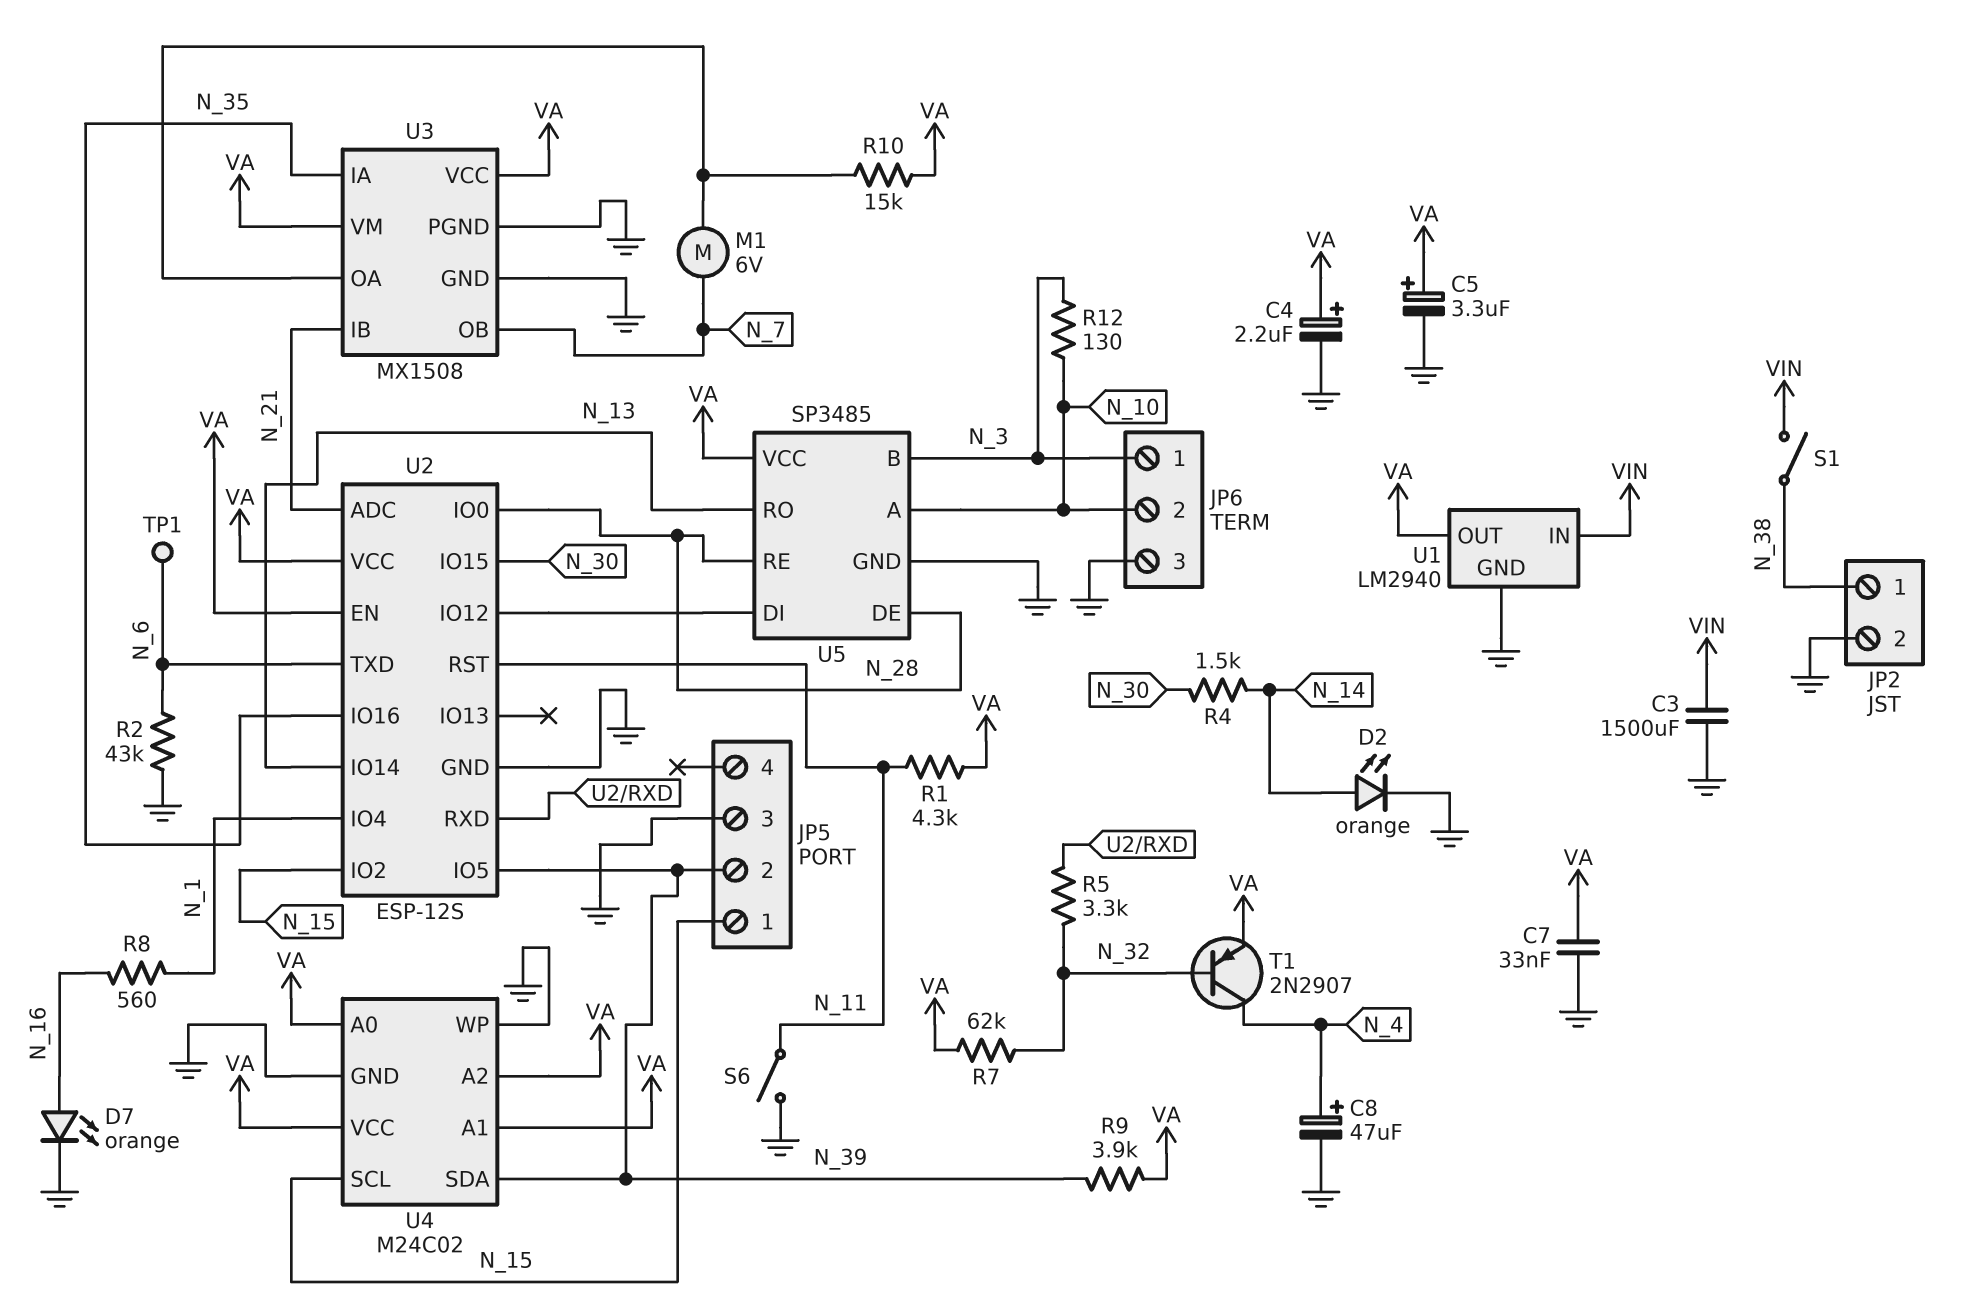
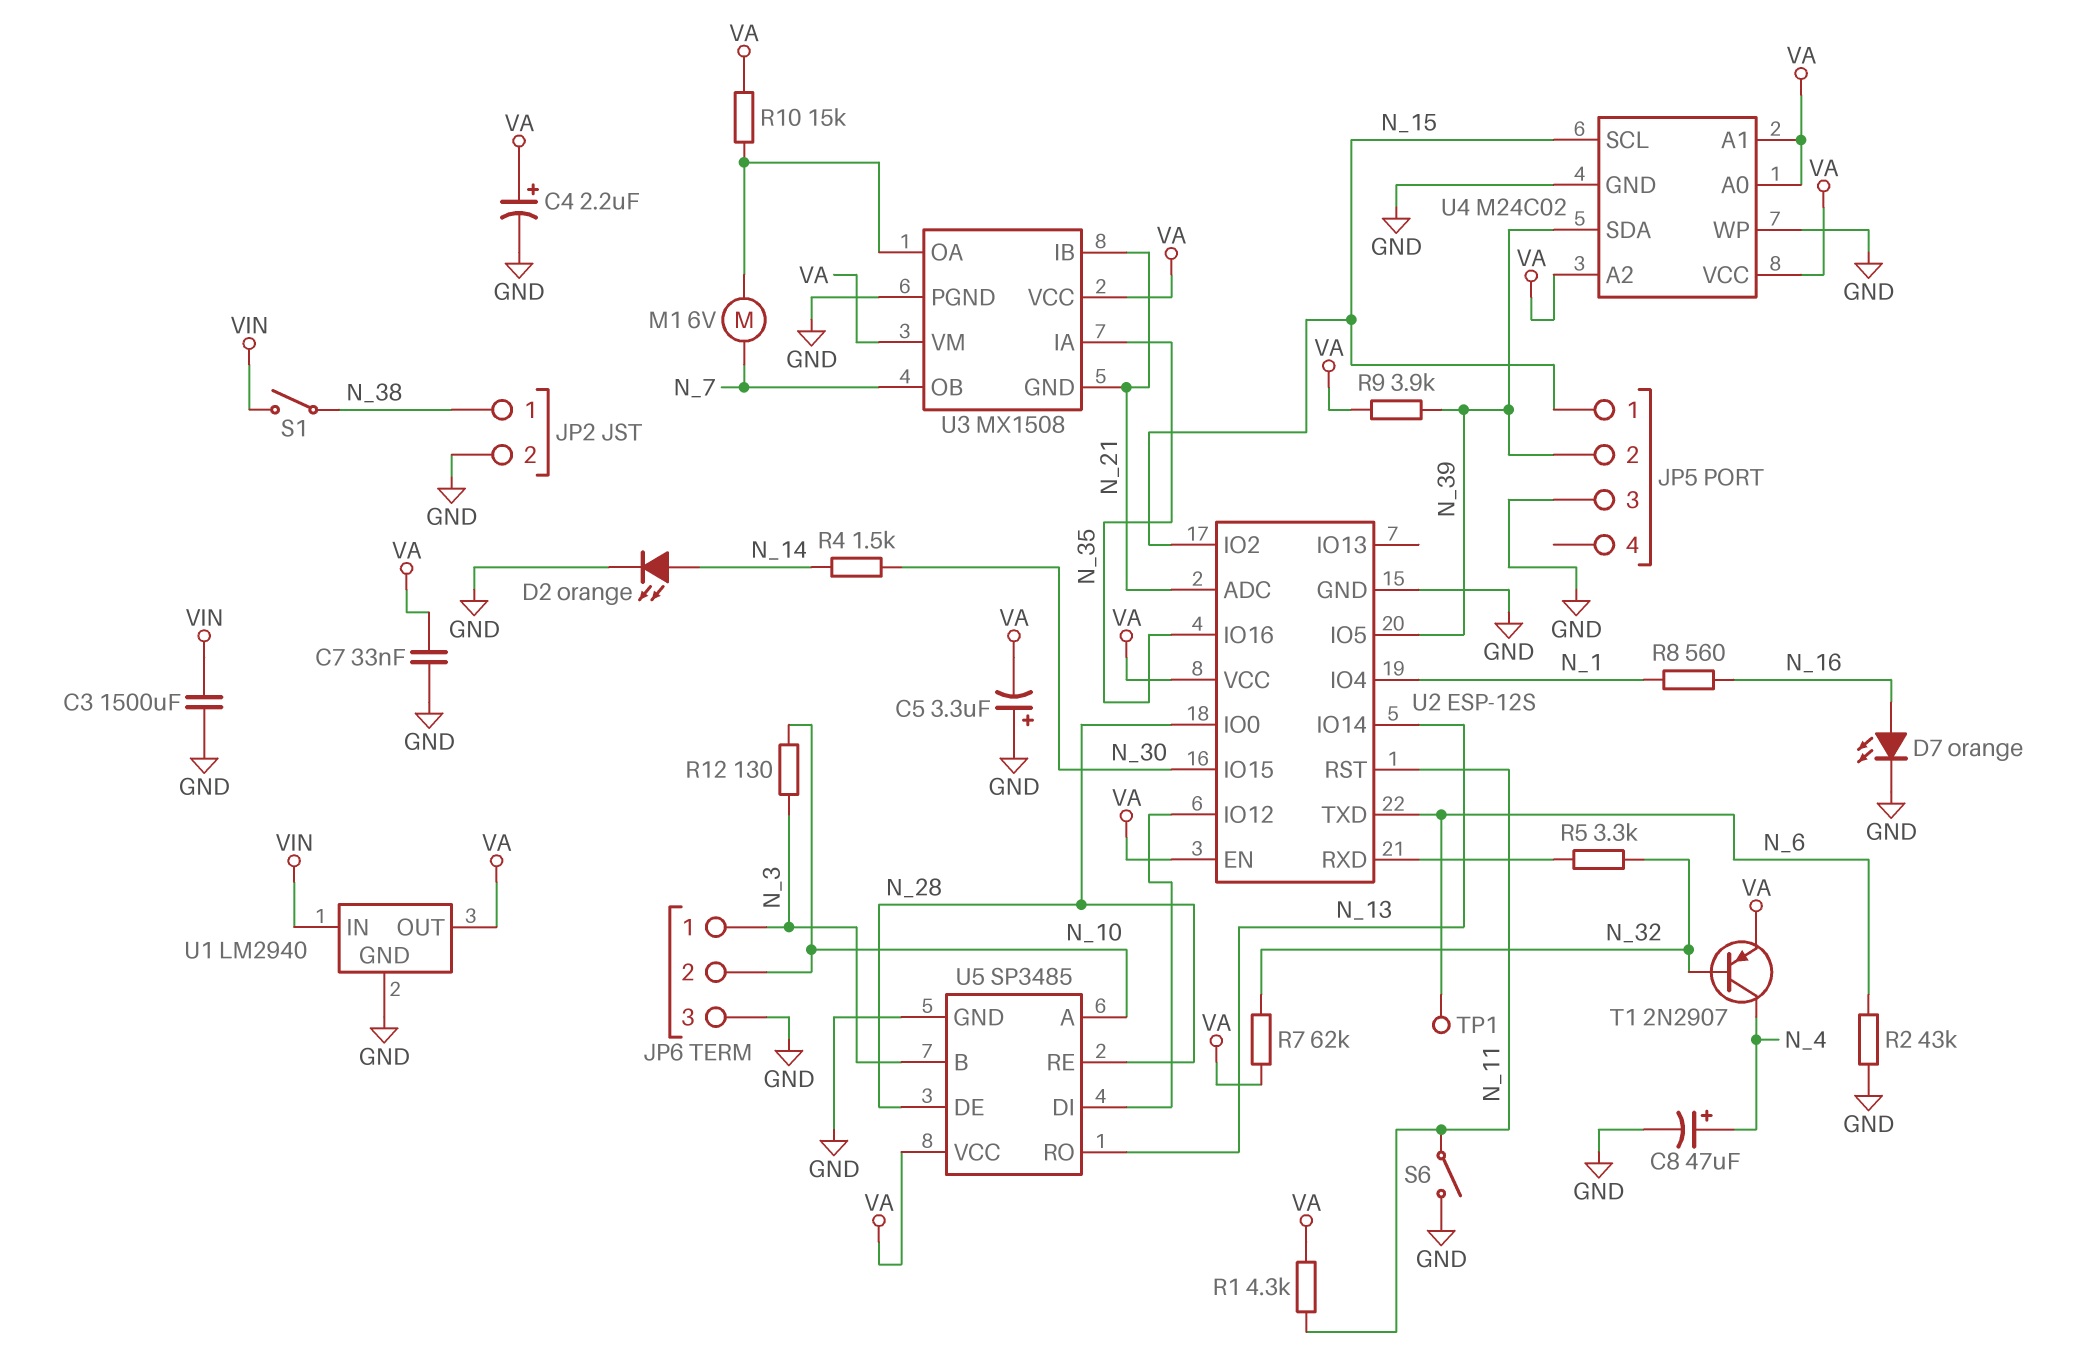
C5: 3.3uF (plus VA, minus GND) -> 3.3uF (plus GND, minus VA)
U3 pin GND: GND -> N_21

